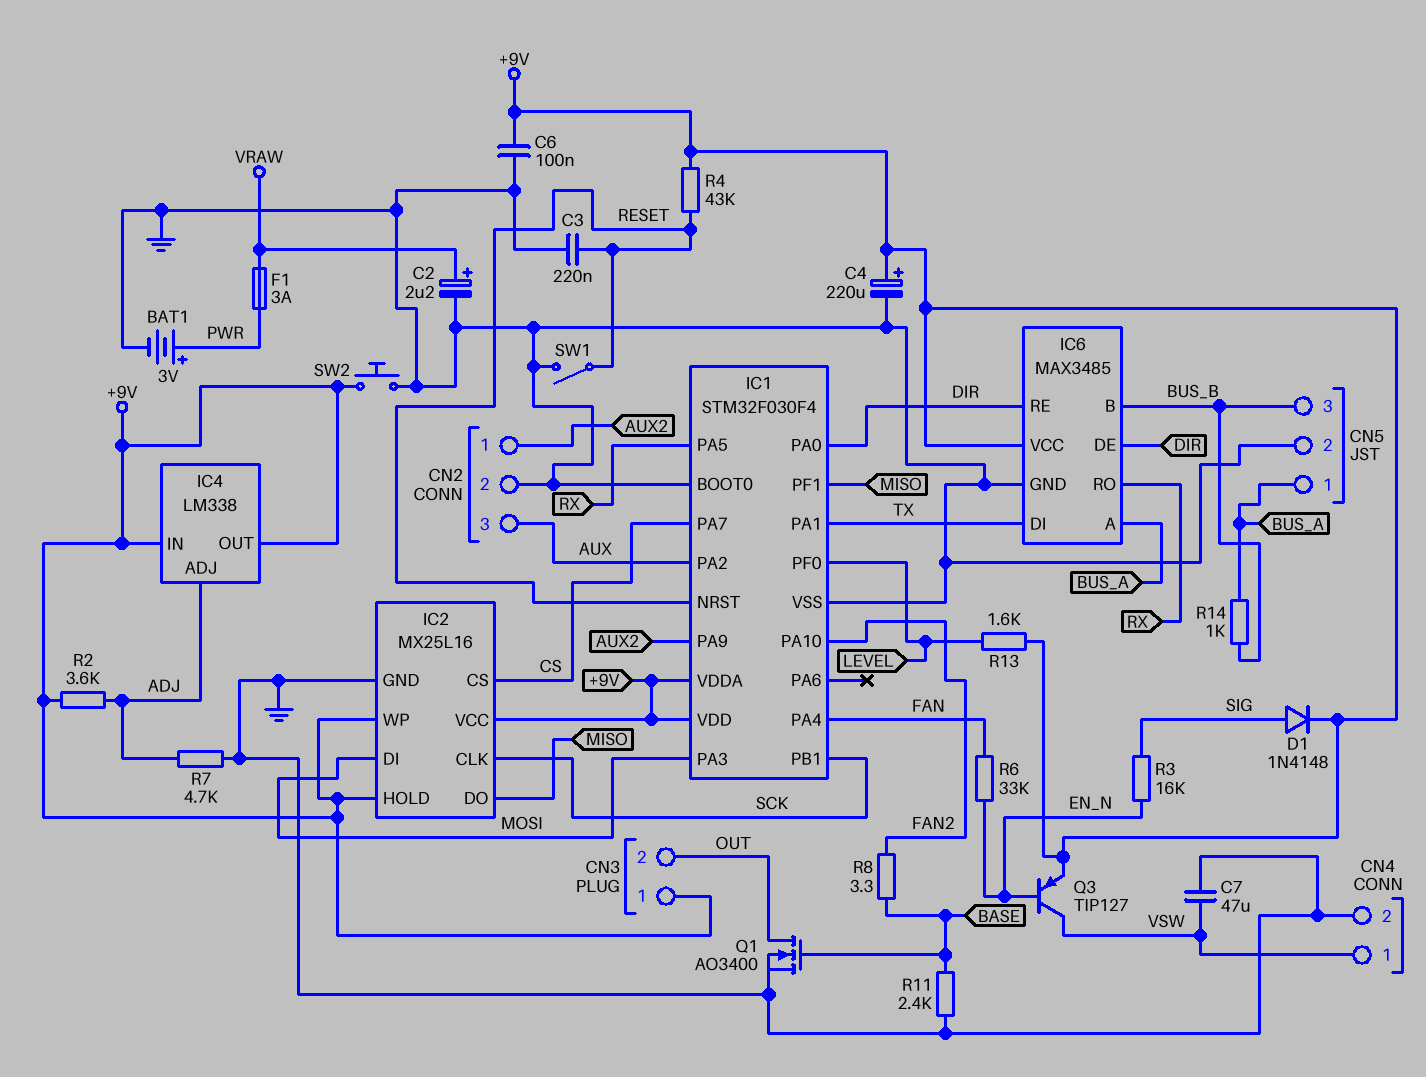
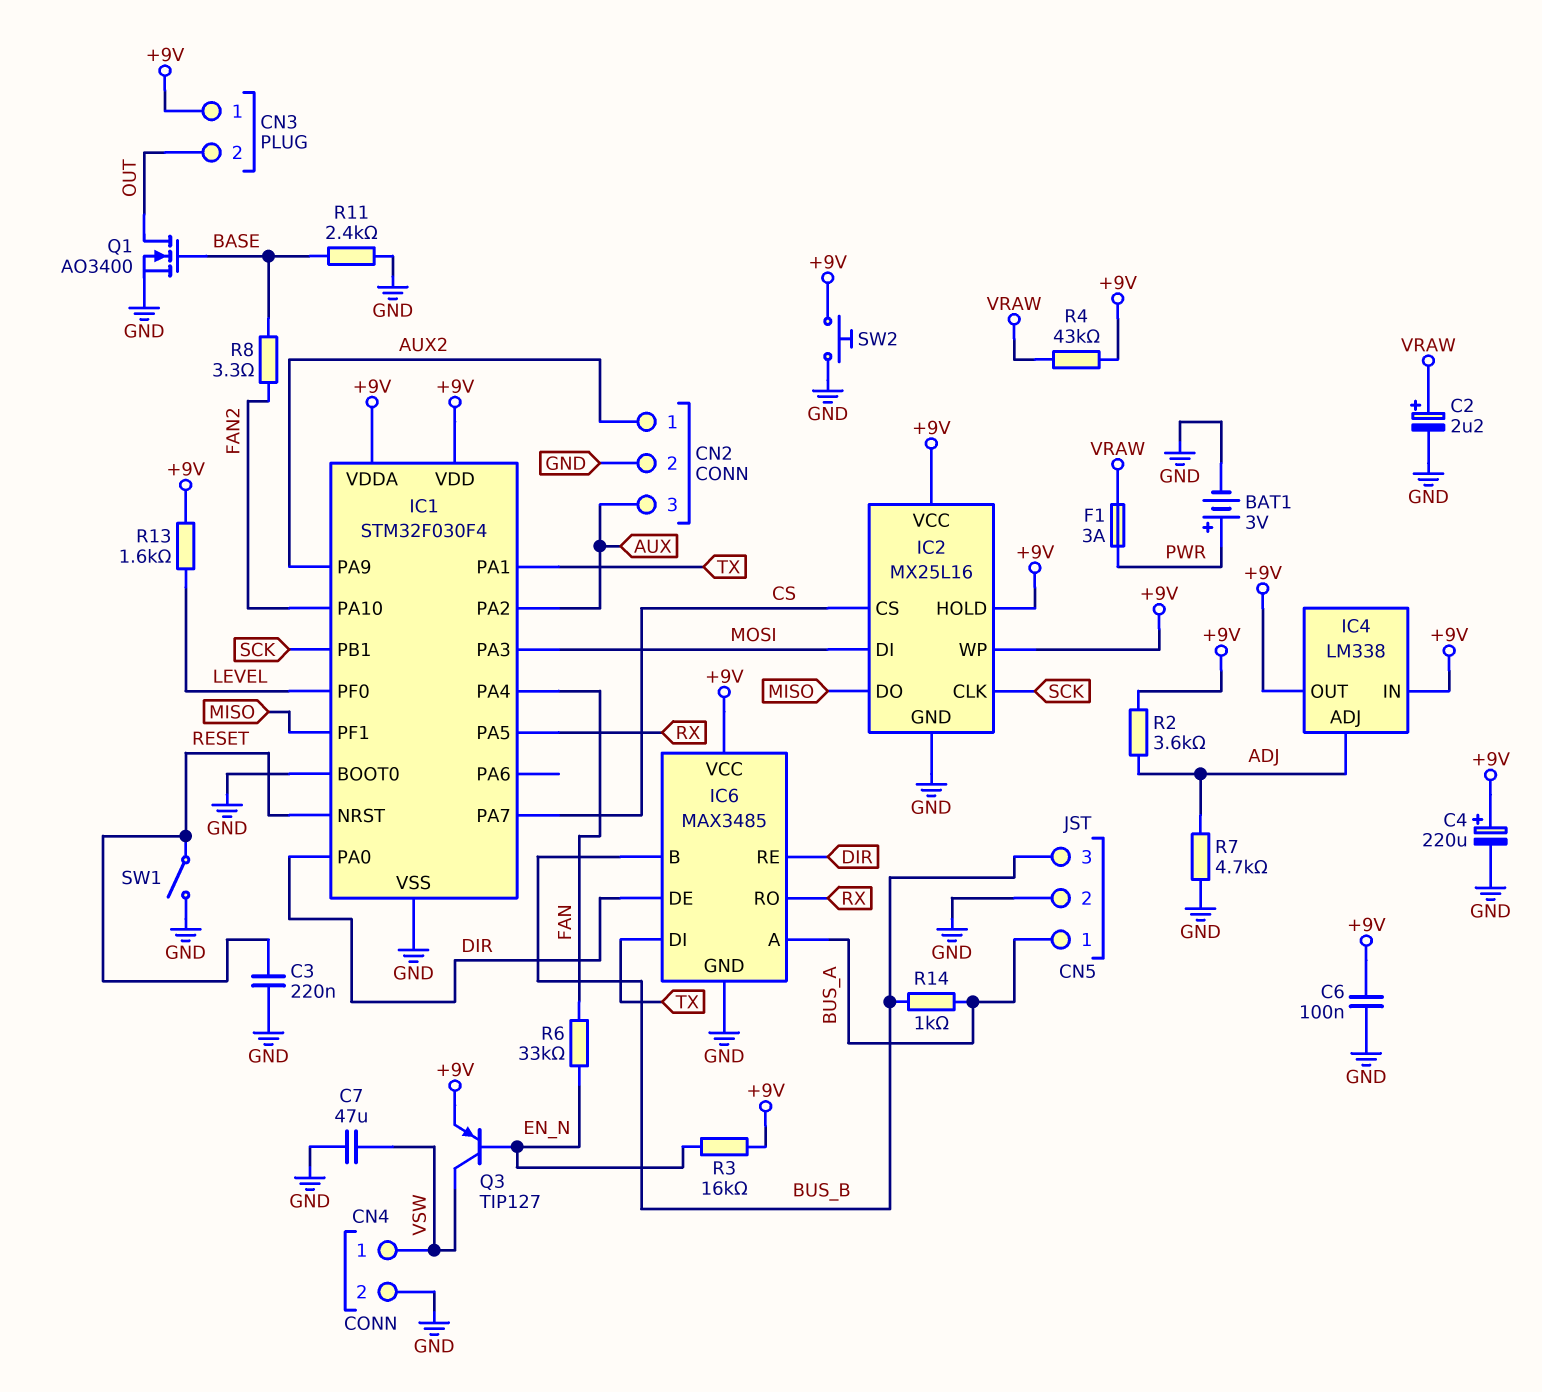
D1: diode 1N4148 (A SIG, K +9V) -> none
R3: 16k (EN_N, SIG) -> 16k (+9V, EN_N)
R4: 43k (+9V, RESET) -> 43k (+9V, VRAW)

